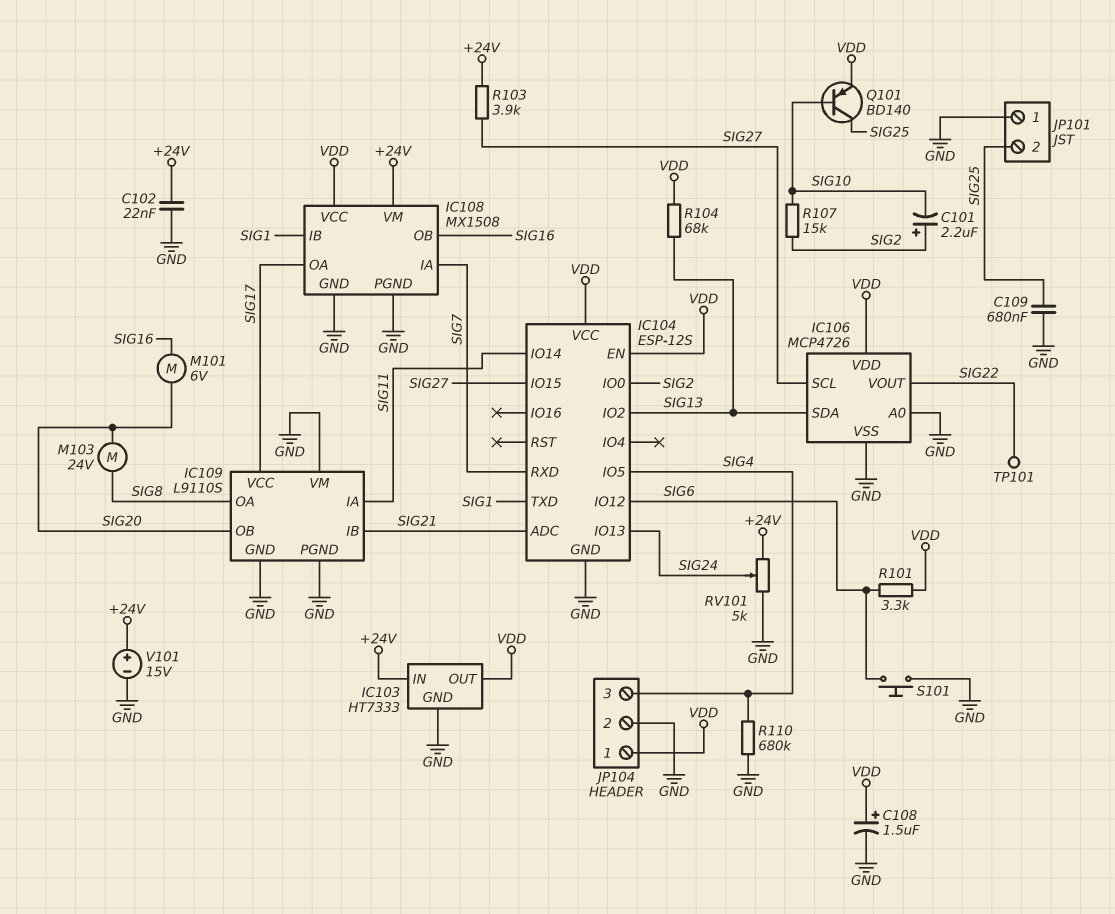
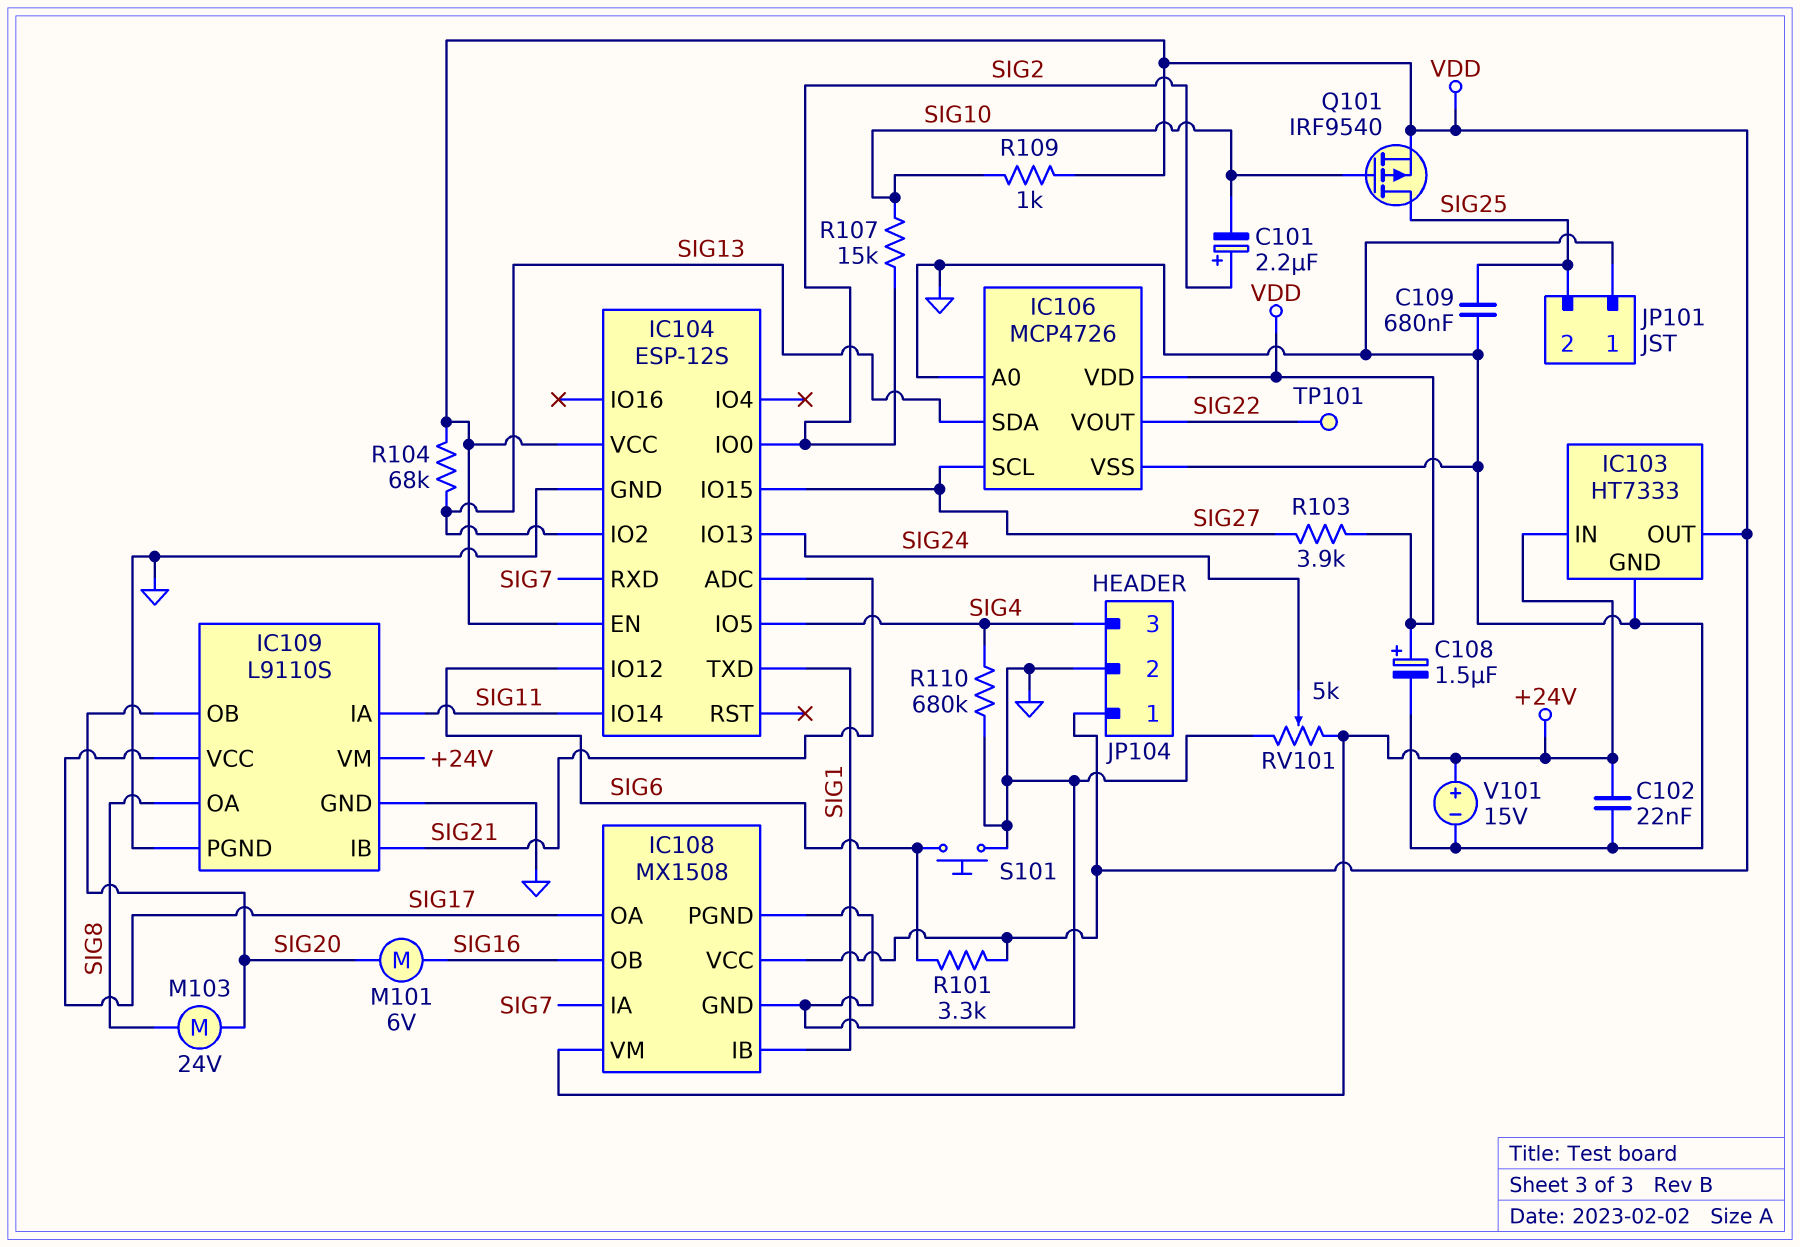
IC109 pin VM: GND -> +24V
Q101: PNP BD140 (B SIG10, C SIG25, E VDD) -> PMOS IRF9540 (G SIG10, D SIG25, S VDD)
R103: 3.9k (+24V, SIG27) -> 3.9k (SIG27, VDD)
R109: none -> 1k (SIG10, VDD)

